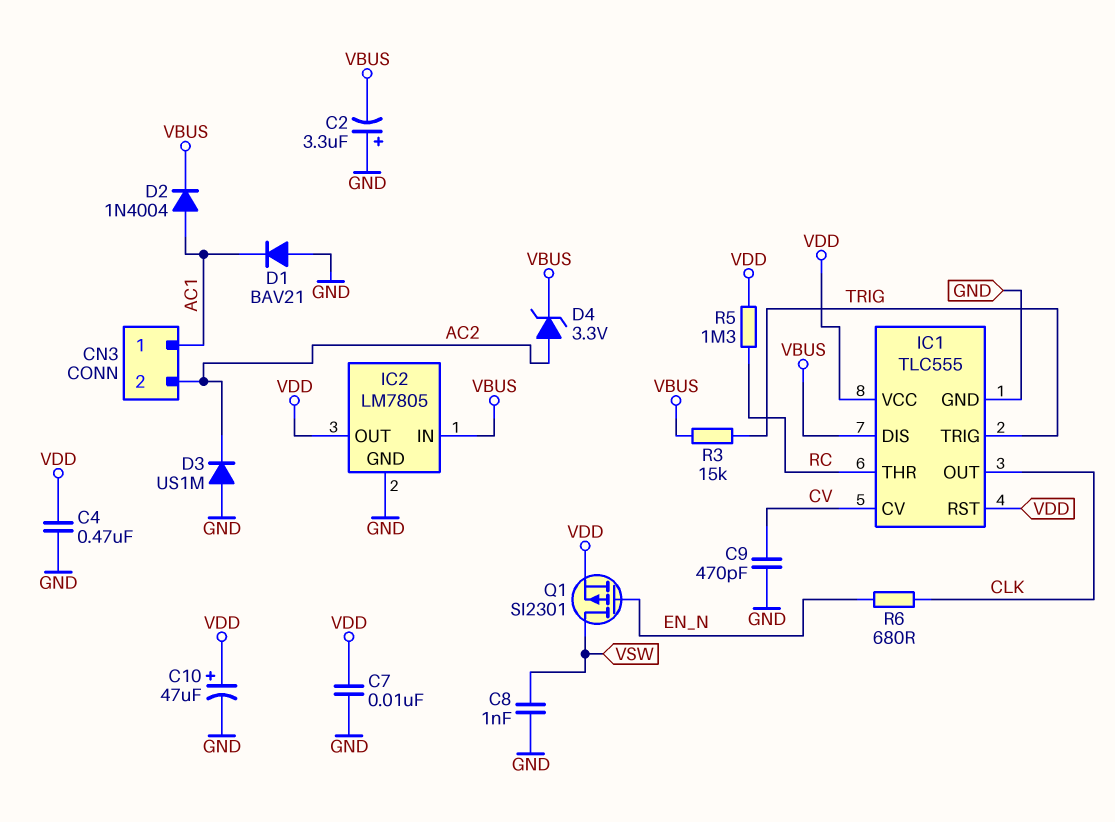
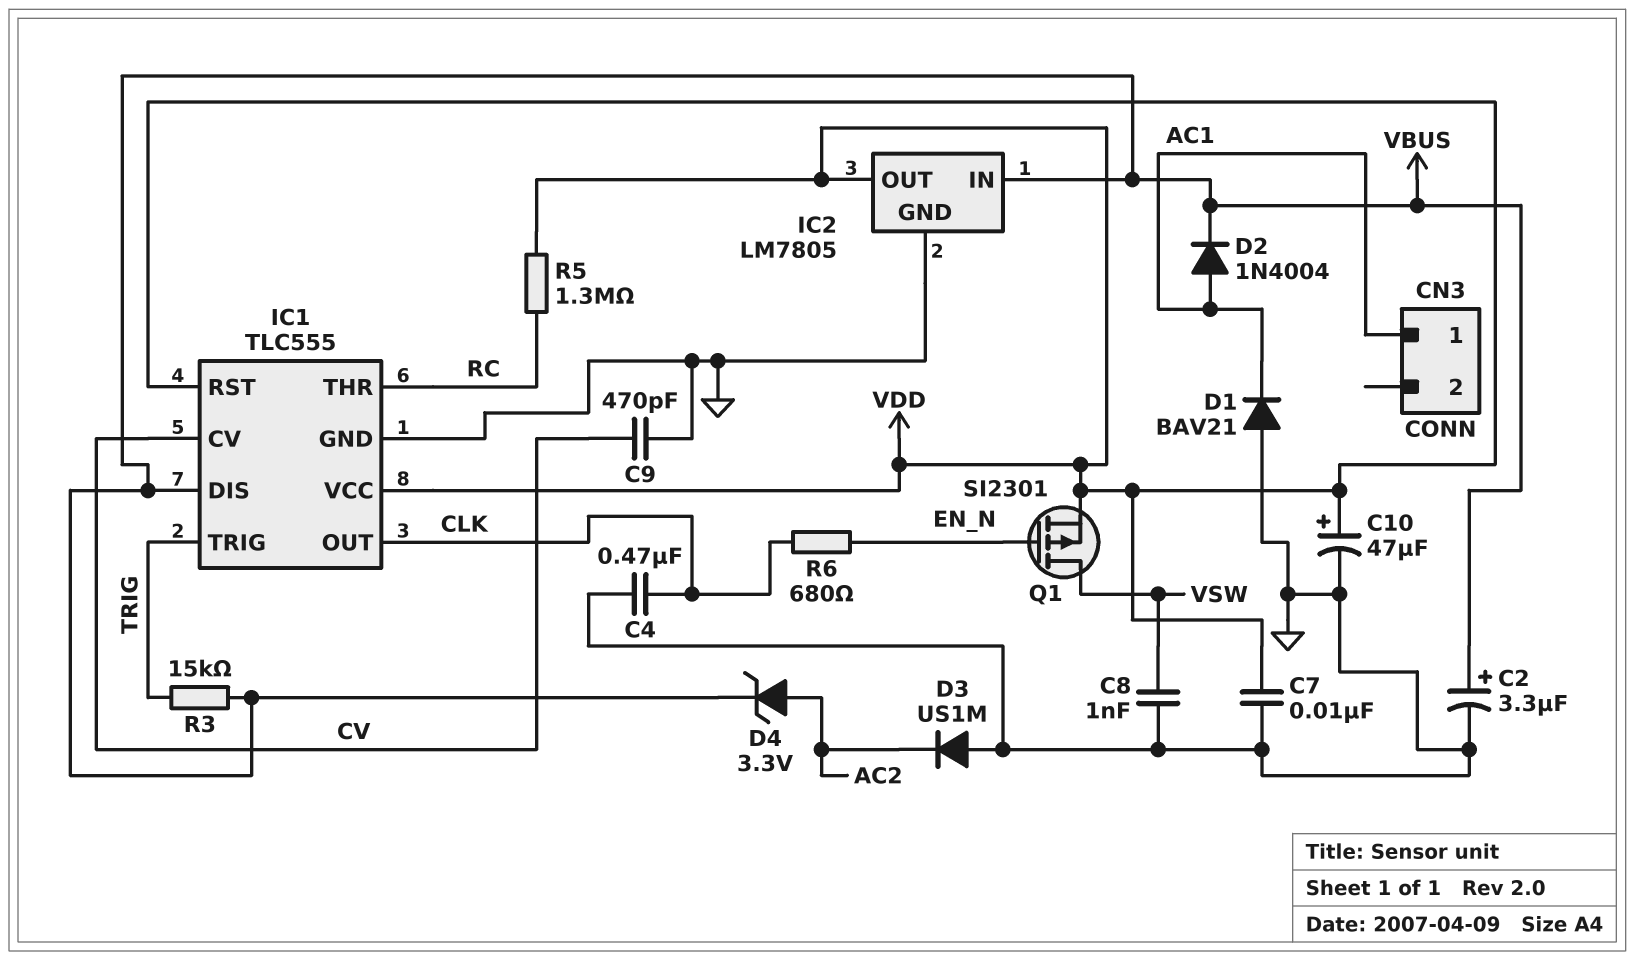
C2: 3.3uF (plus GND, minus VBUS) -> 3.3uF (plus VBUS, minus GND)
C4: 470nF (GND, VDD) -> 470nF (CLK, GND)
CN3 pin 2: AC2 -> none

